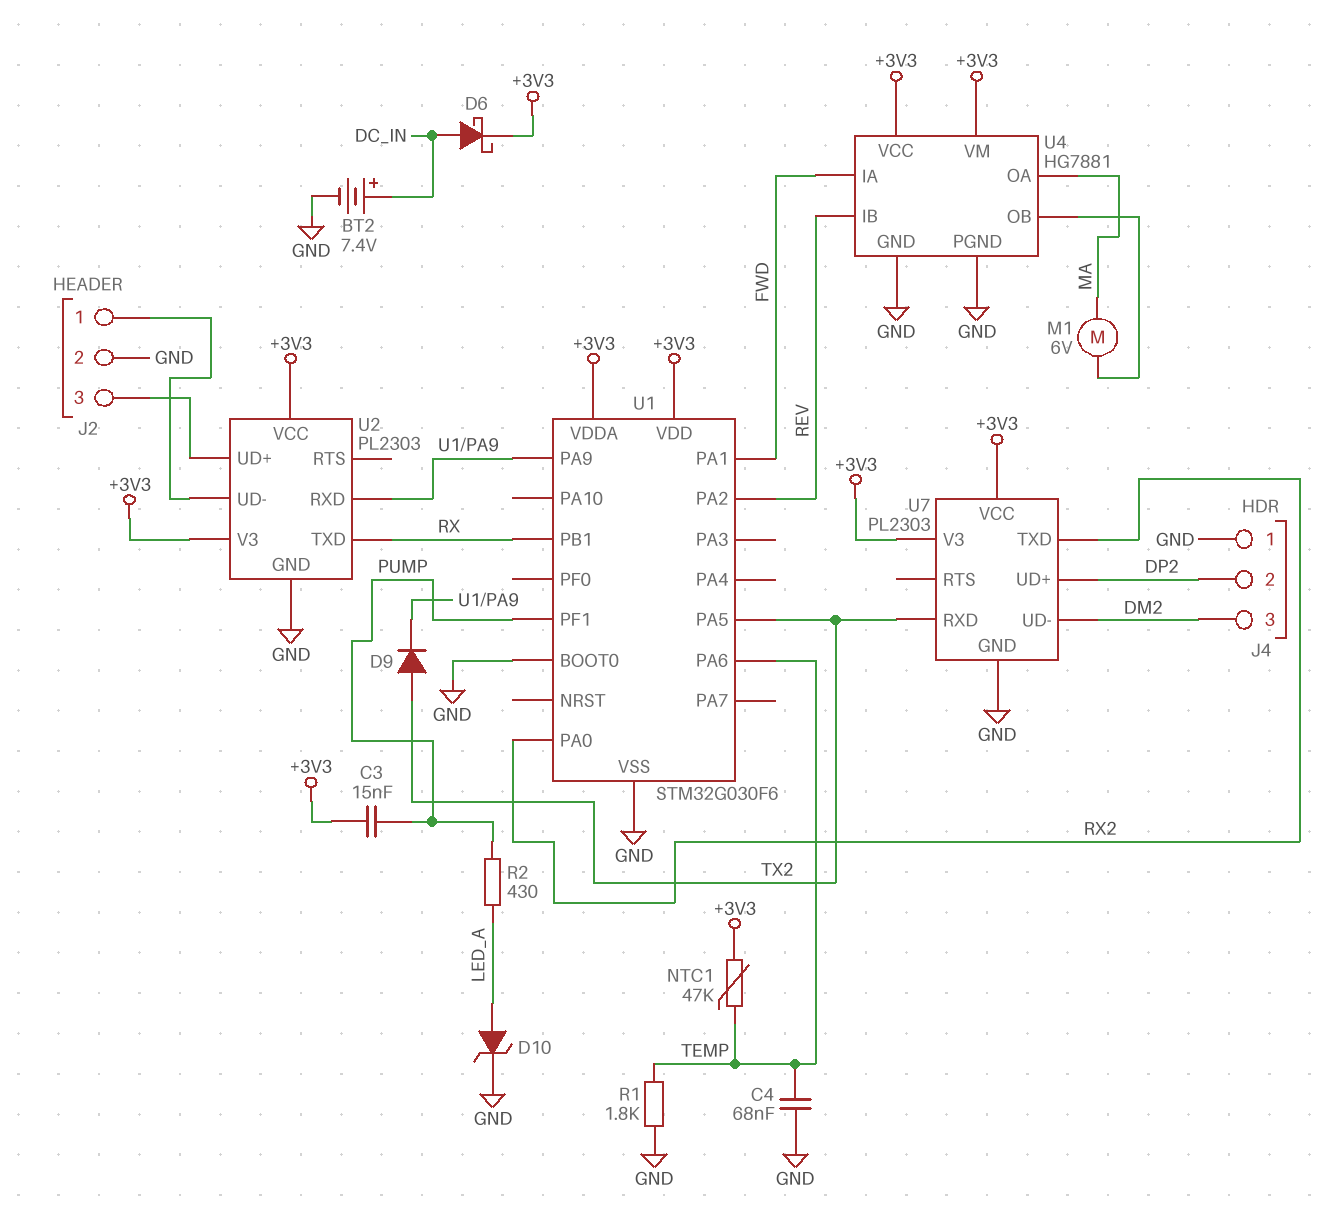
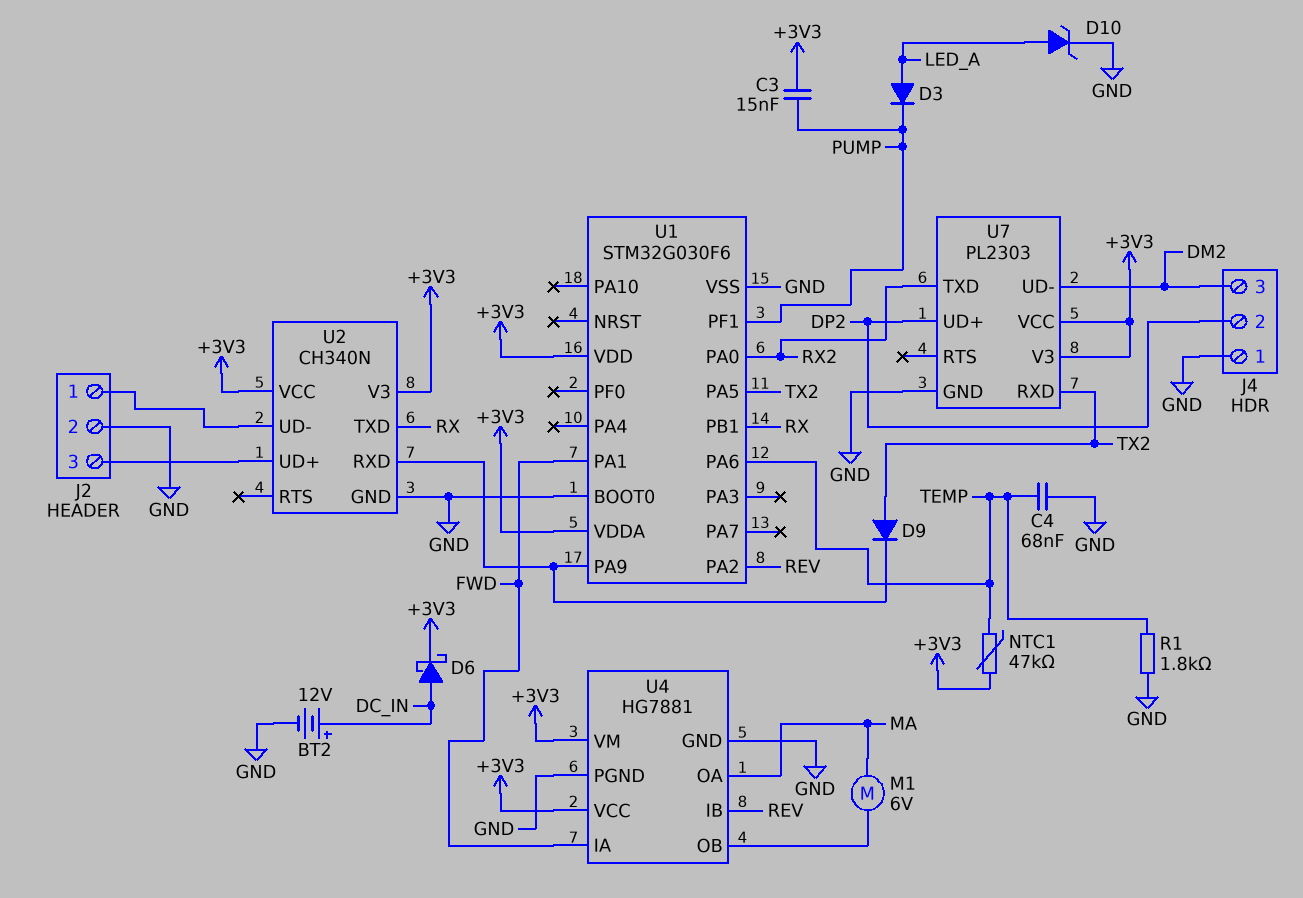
BT2: 7.4V (plus DC_IN, minus GND) -> 12V (plus DC_IN, minus GND)
D3: none -> diode (A LED_A, K PUMP)
R2: 430 (LED_A, PUMP) -> none
U2: PL2303 -> CH340N

